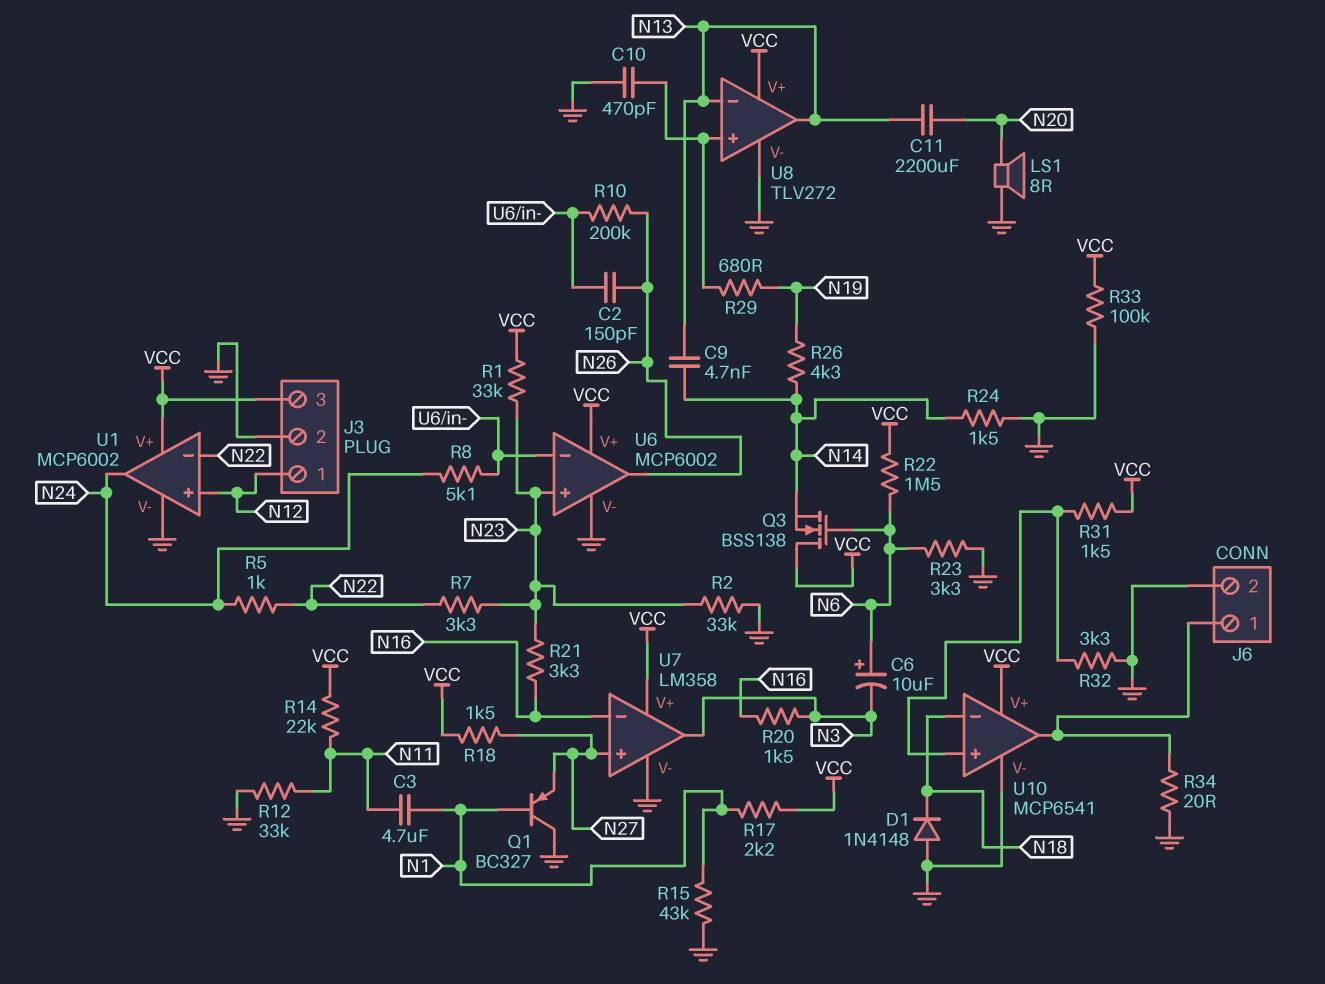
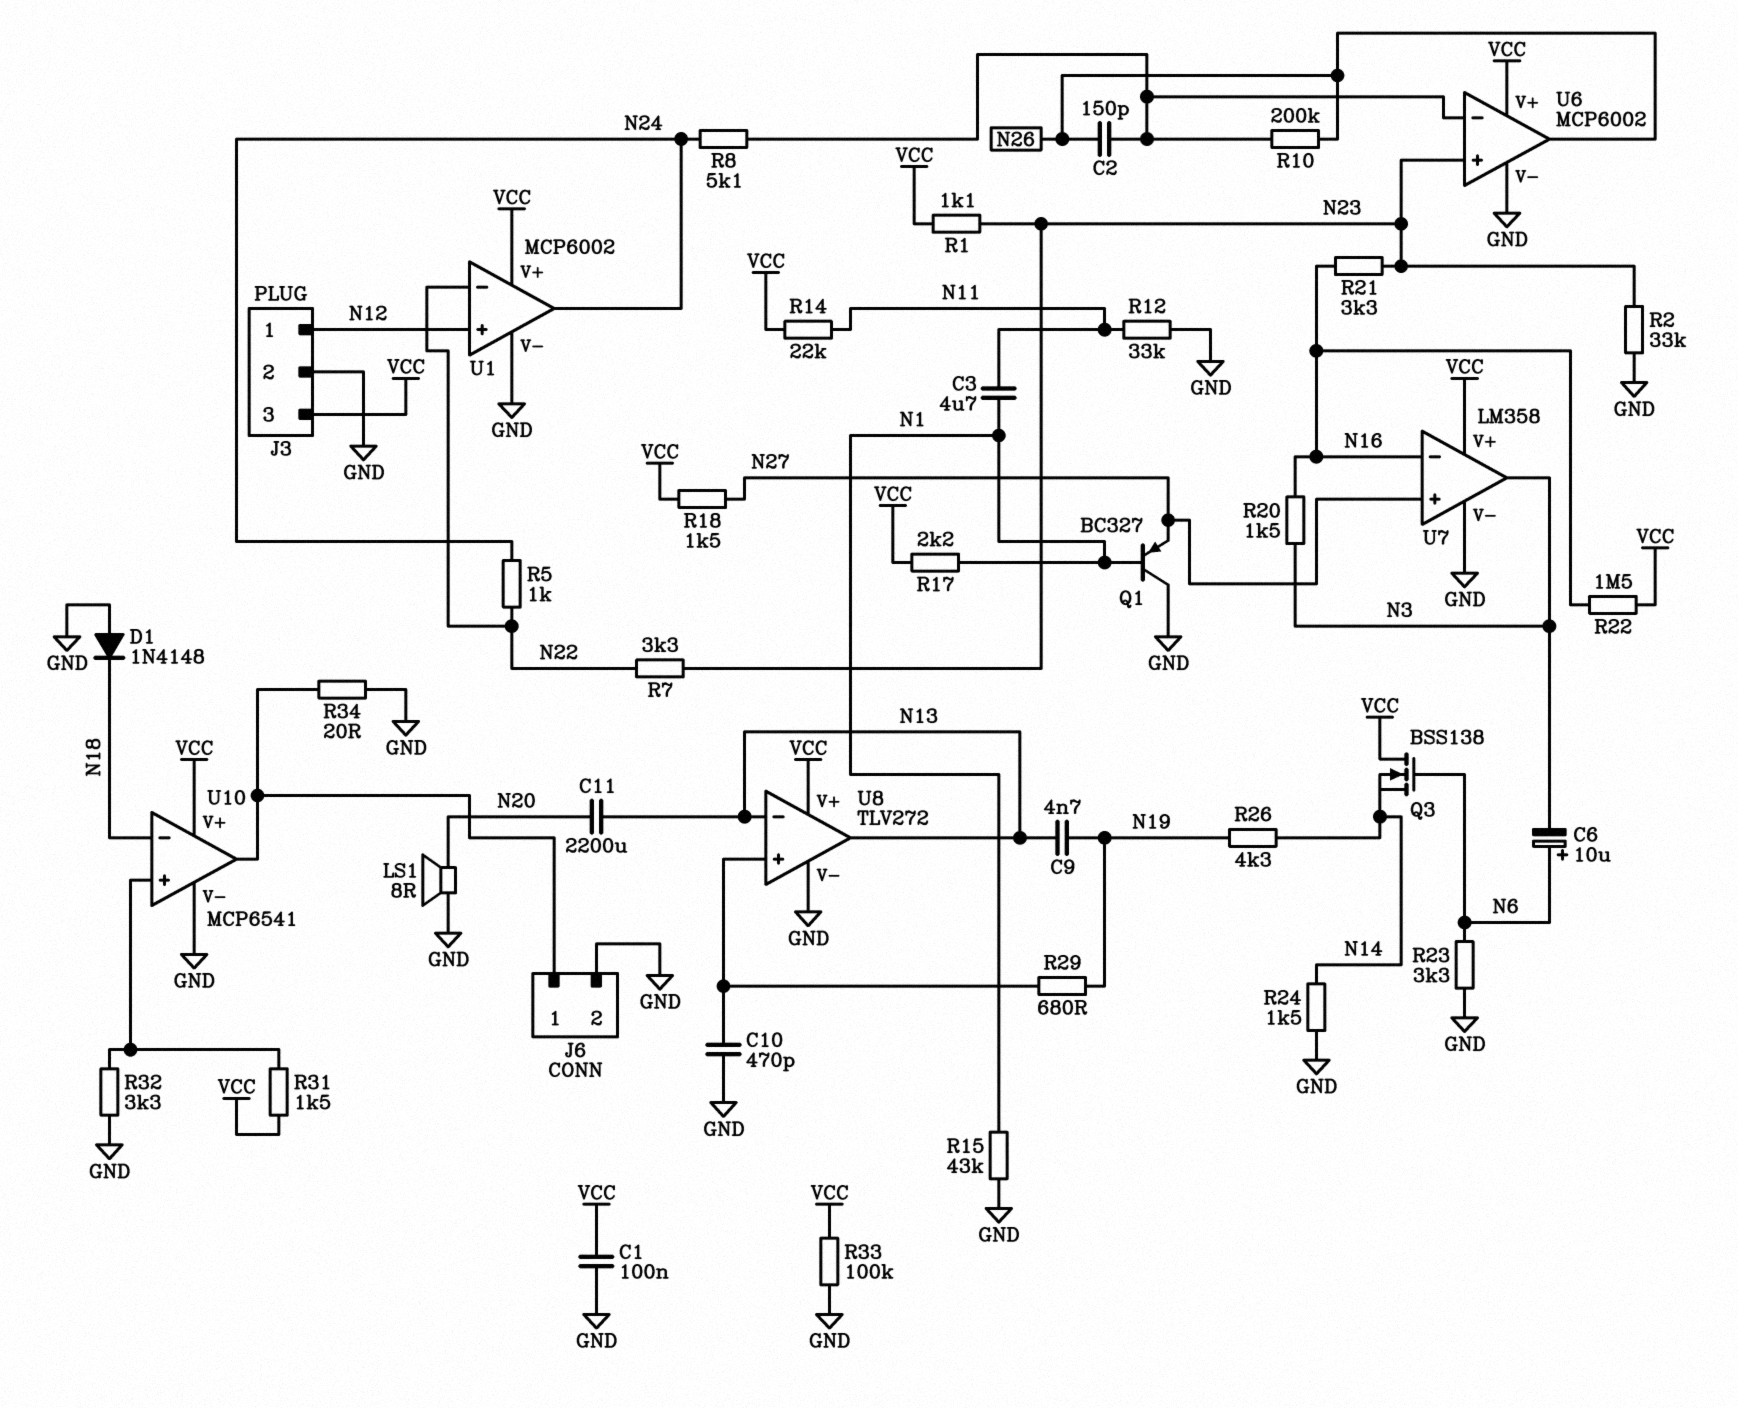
C1: none -> 100nF (GND, VCC)
C9: 4.7nF (N13, N14) -> 4.7nF (N13, N19)
R1: 33k (N23, VCC) -> 1.1k (N23, VCC)
R22: 1.5M (N6, VCC) -> 1.5M (N16, VCC)

